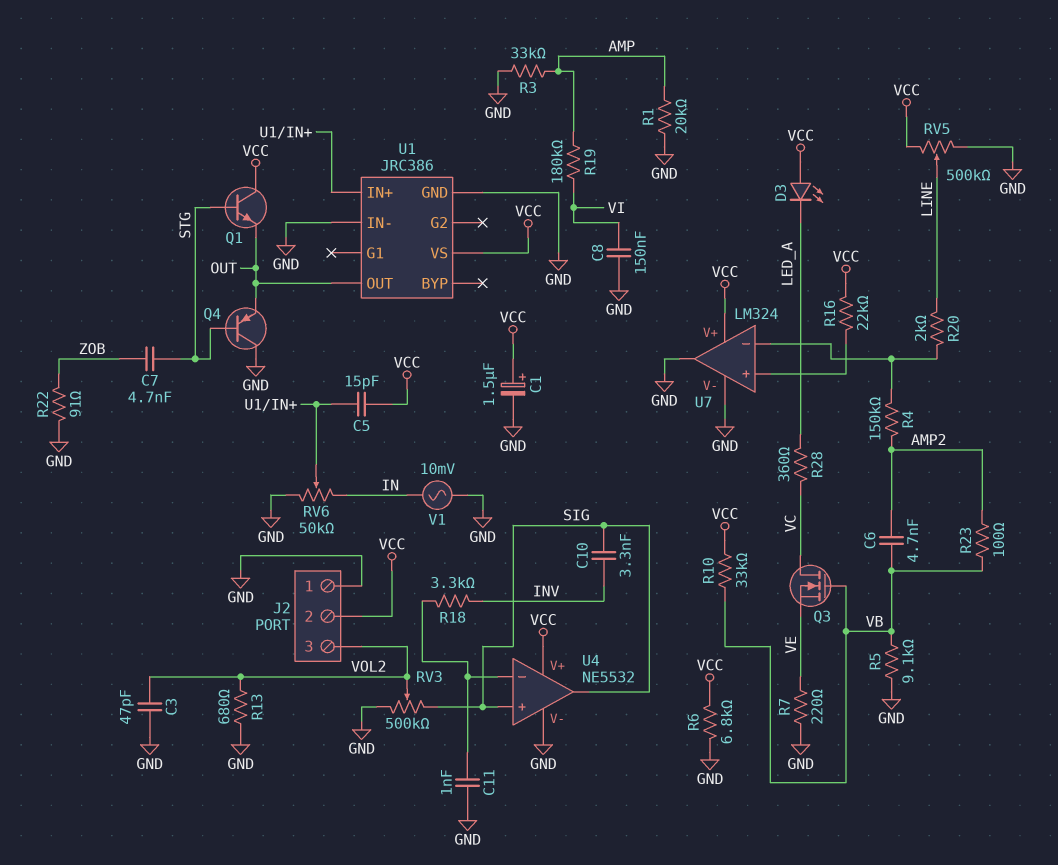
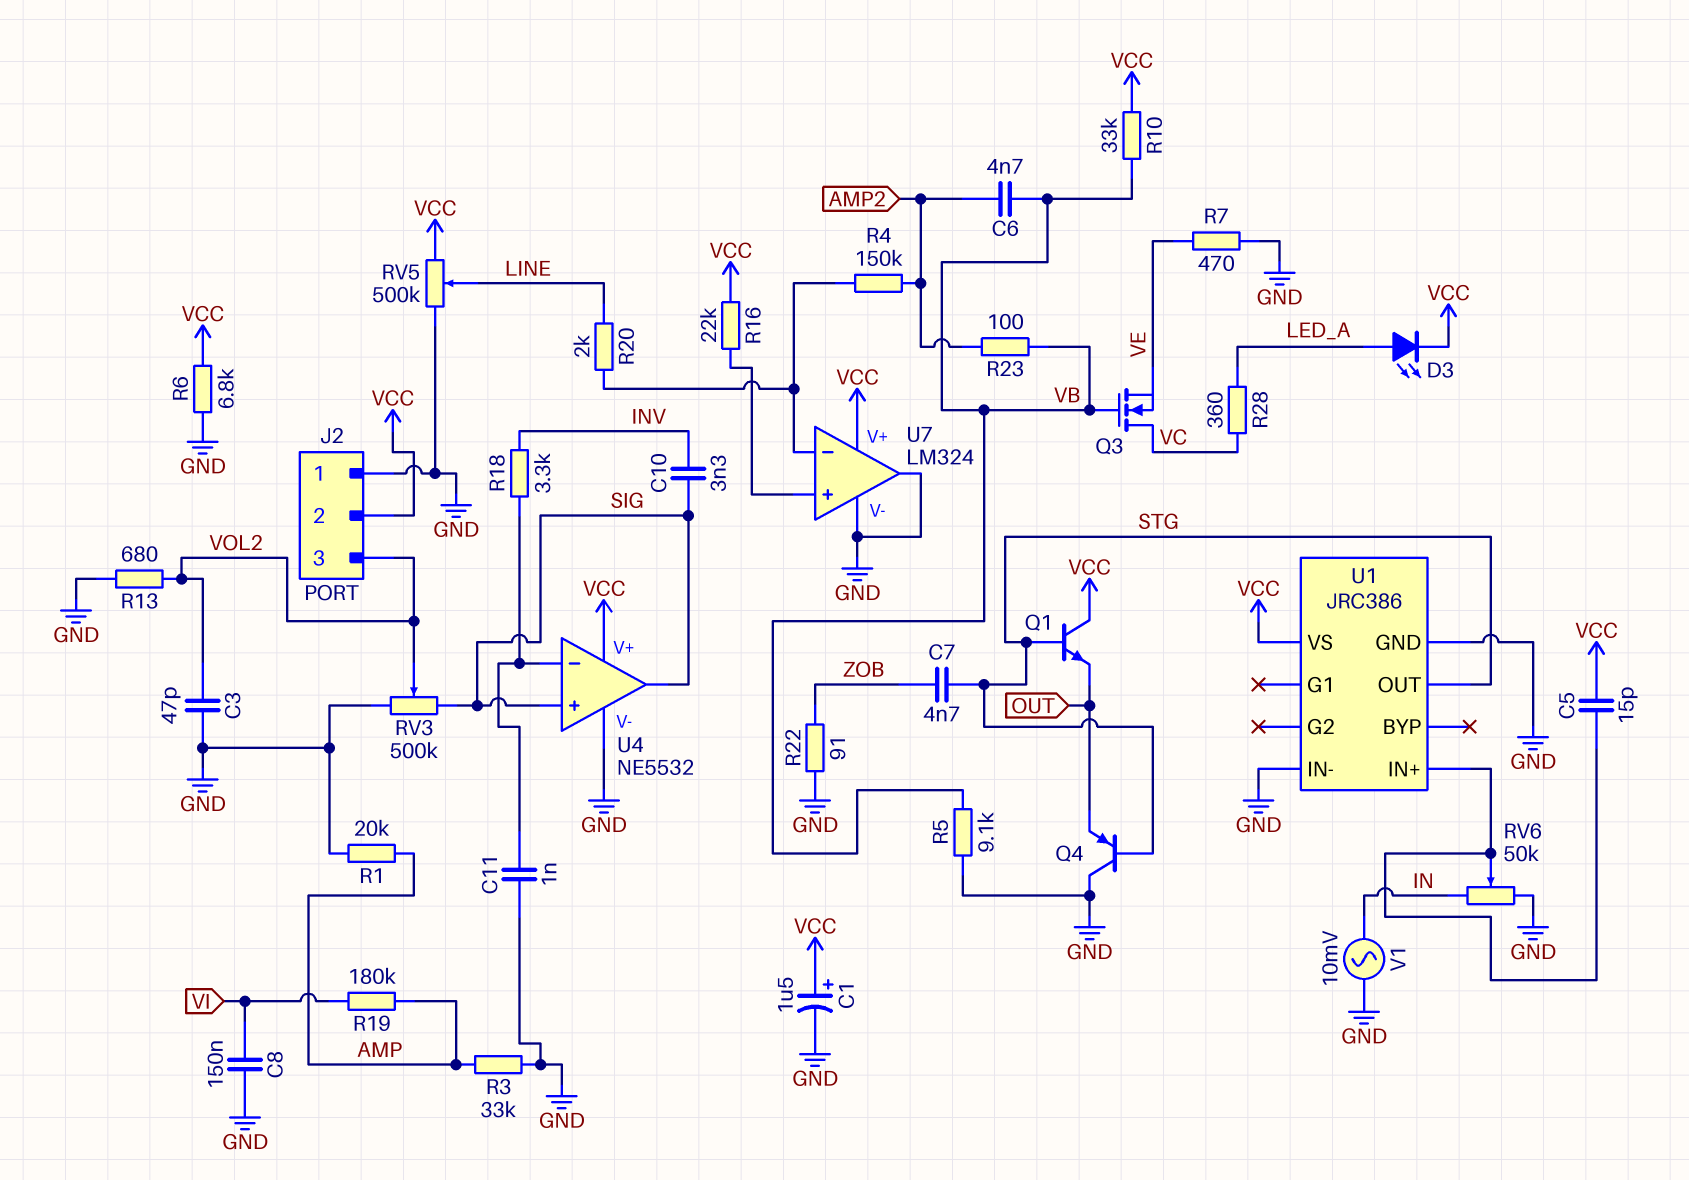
D3: LED (A VCC, K LED_A) -> LED (A LED_A, K VCC)
R7: 220 (GND, VE) -> 470 (GND, VE)
U1 pin OUT: OUT -> STG

